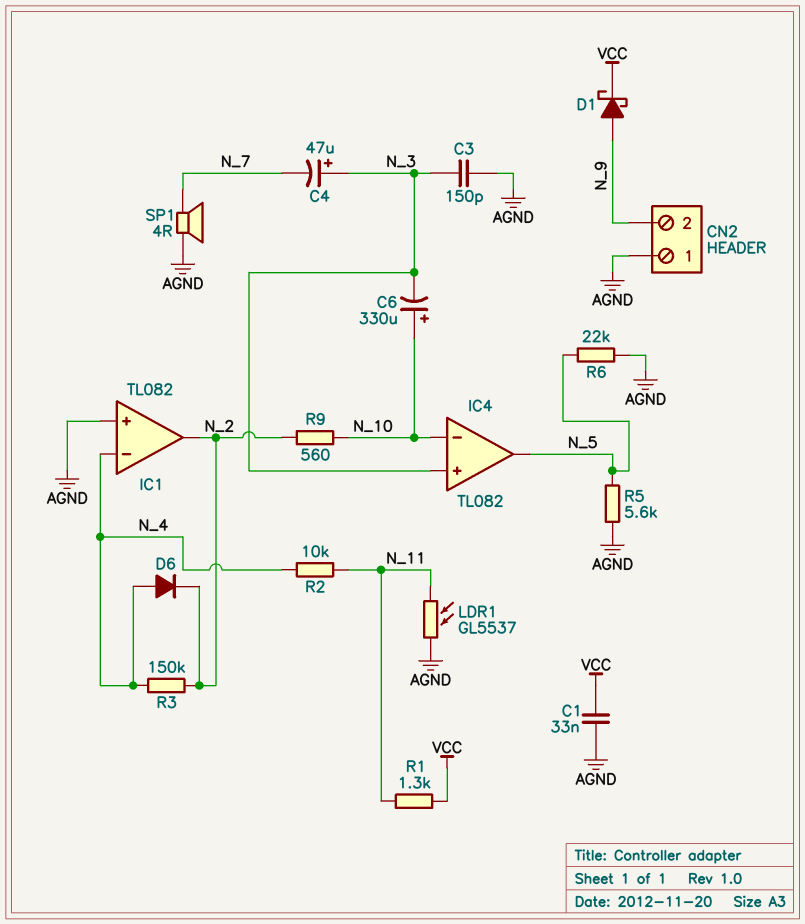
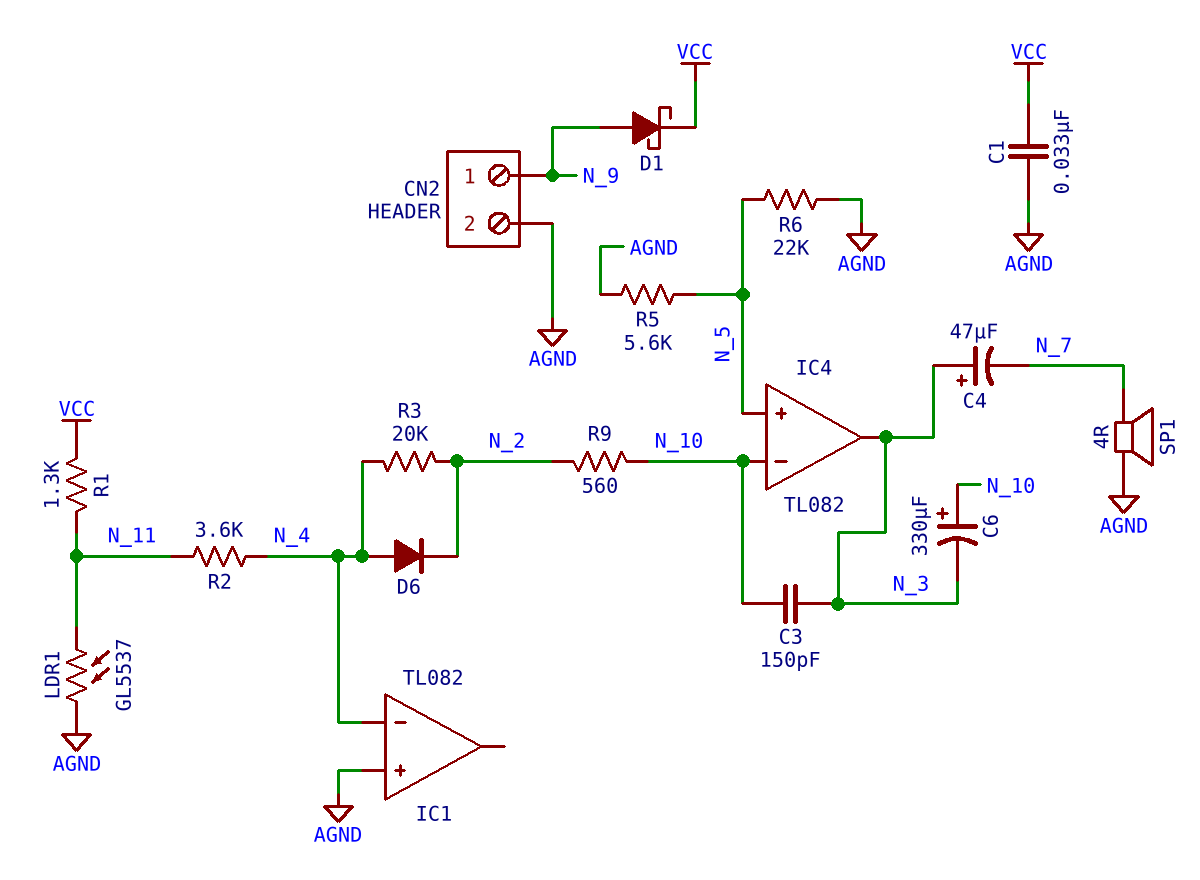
C3: 150pF (AGND, N_3) -> 150pF (N_3, N_10)
CN2 pin 1: AGND -> N_9
CN2 pin 2: N_9 -> AGND
IC1 pin out: N_2 -> none
IC4 pin in+: N_3 -> N_5
IC4 pin out: N_5 -> N_3
R2: 10k (N_4, N_11) -> 3.6k (N_4, N_11)
R3: 150k (N_2, N_4) -> 20k (N_2, N_4)

